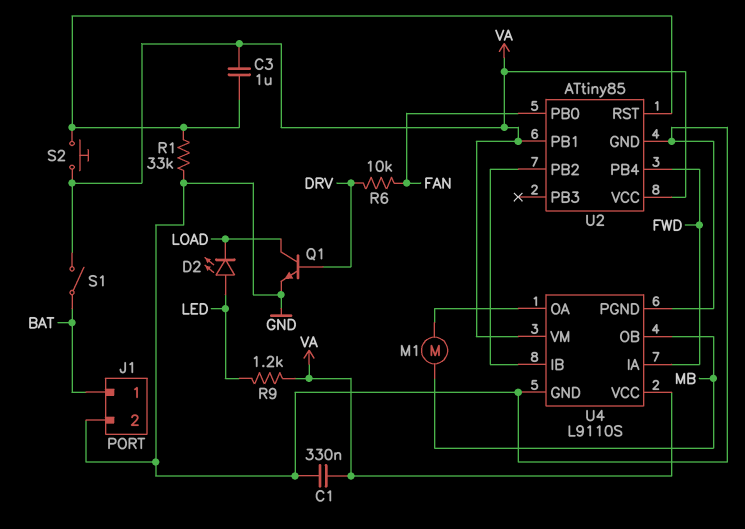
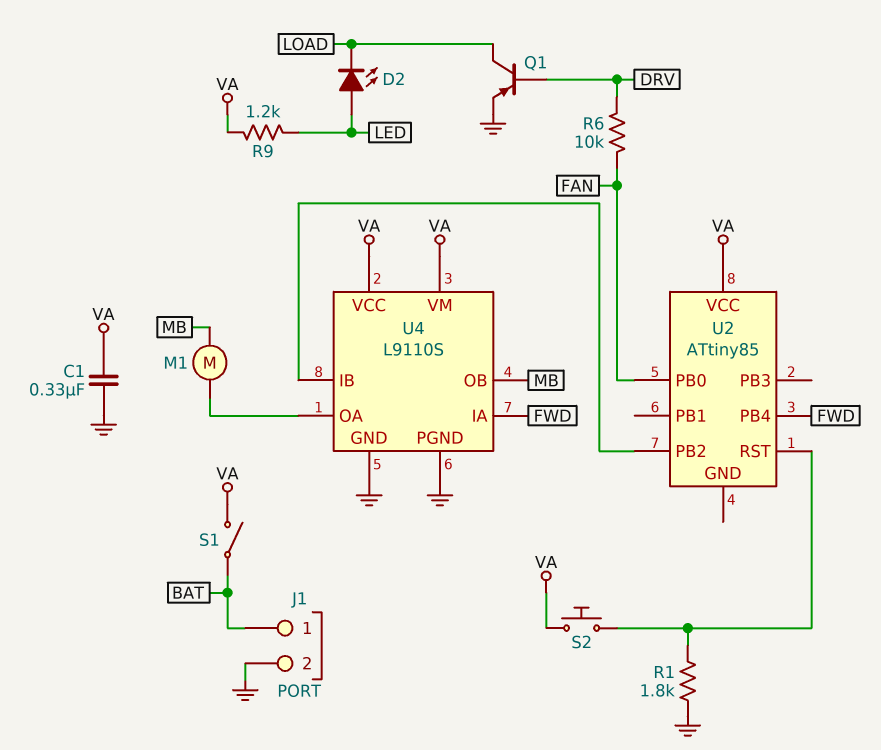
C3: 1uF (U2/RST, VA) -> none
Q1: NPN (B DRV, C LOAD, E GND) -> PNP (B DRV, C LOAD, E GND)
R1: 33k (GND, U2/RST) -> 1.8k (GND, U2/RST)
U2 pin GND: GND -> none
U2 pin PB1: VA -> none

